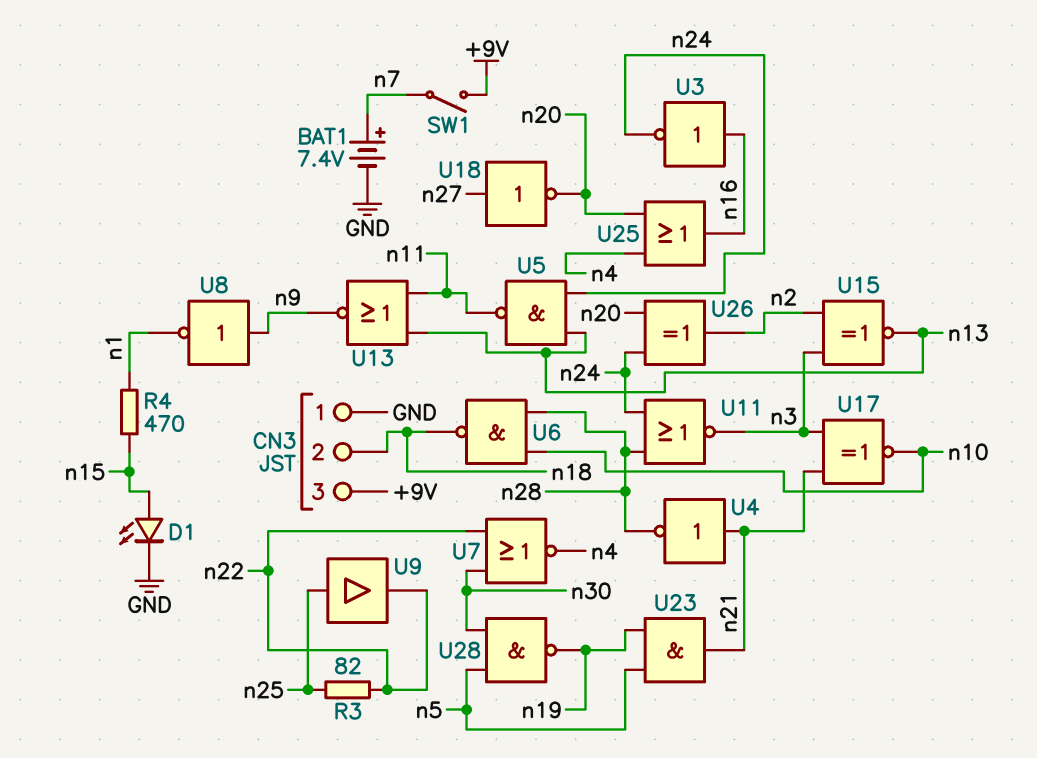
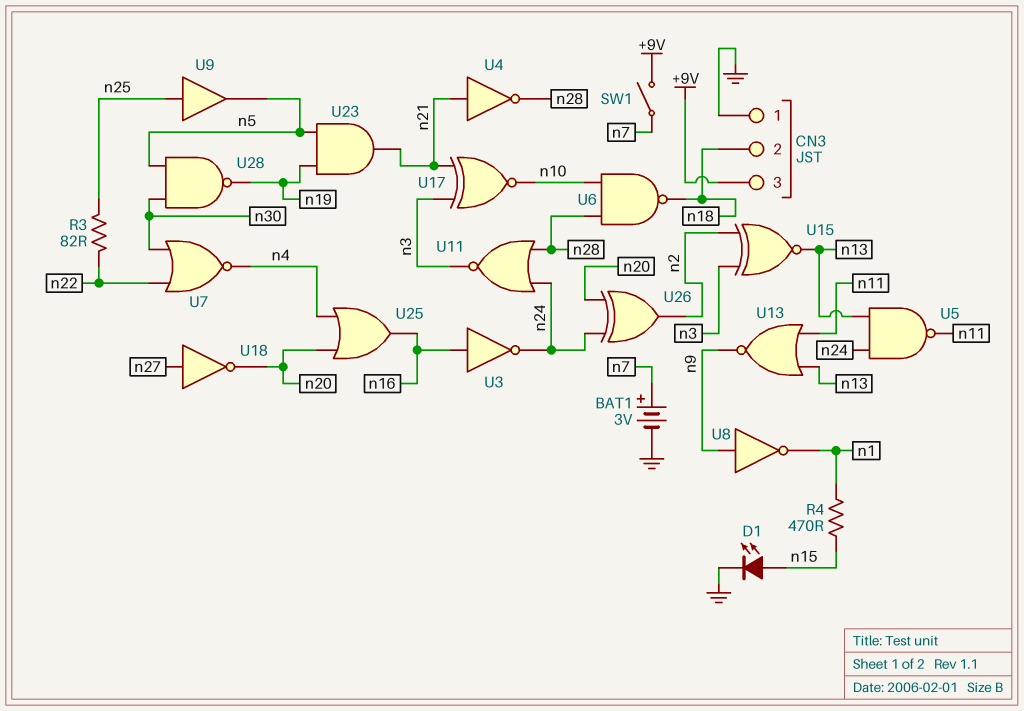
BAT1: 7.4V (plus n7, minus GND) -> 3V (plus n7, minus GND)
U9: buffer (in n25, out n22) -> buffer (in n25, out n5)

